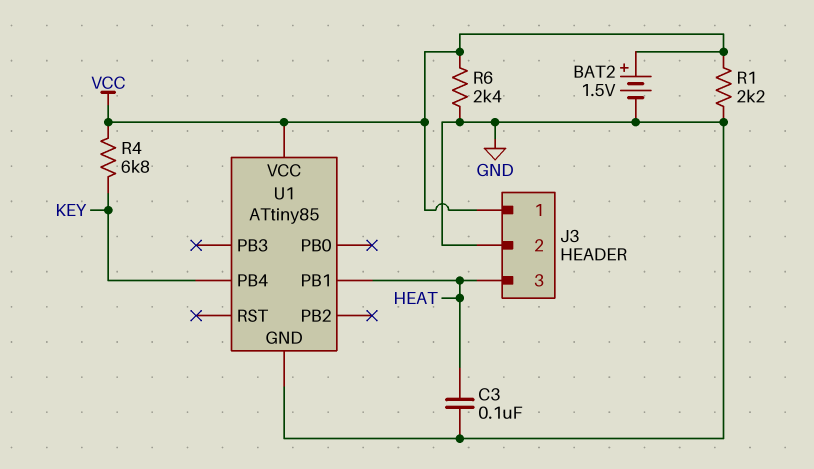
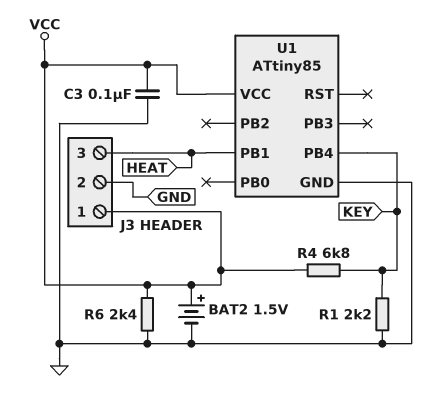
C3: 100nF (GND, HEAT) -> 100nF (GND, VCC)
R1: 2.2k (GND, VCC) -> 2.2k (GND, KEY)

